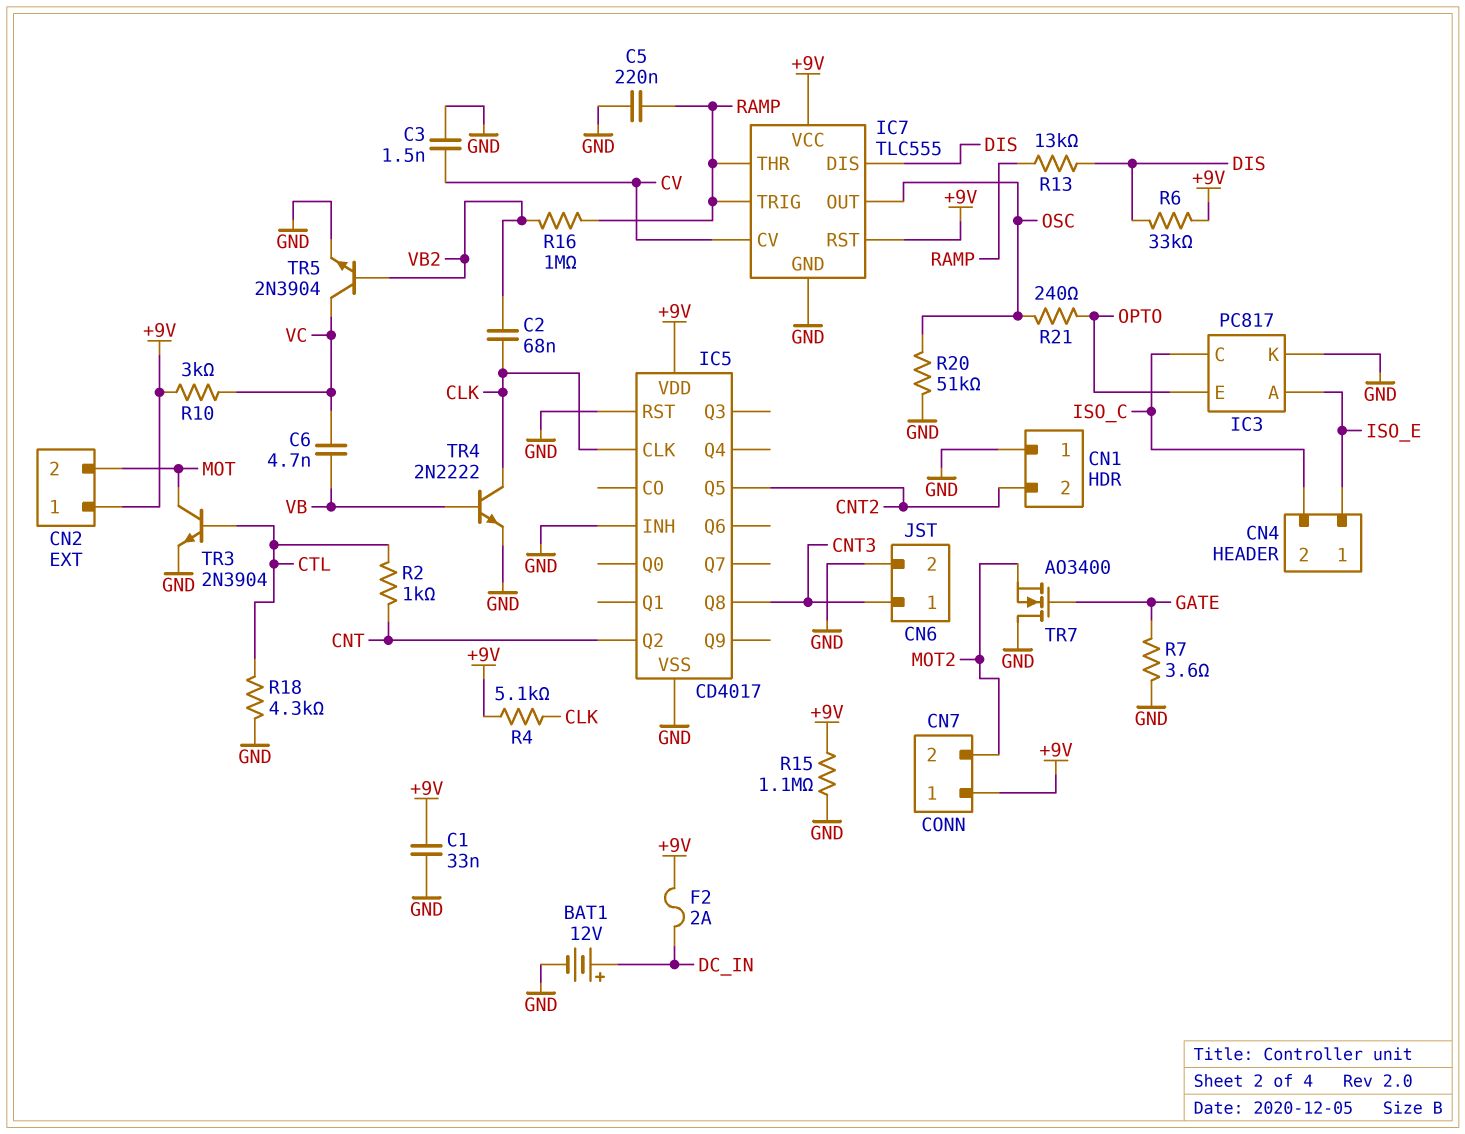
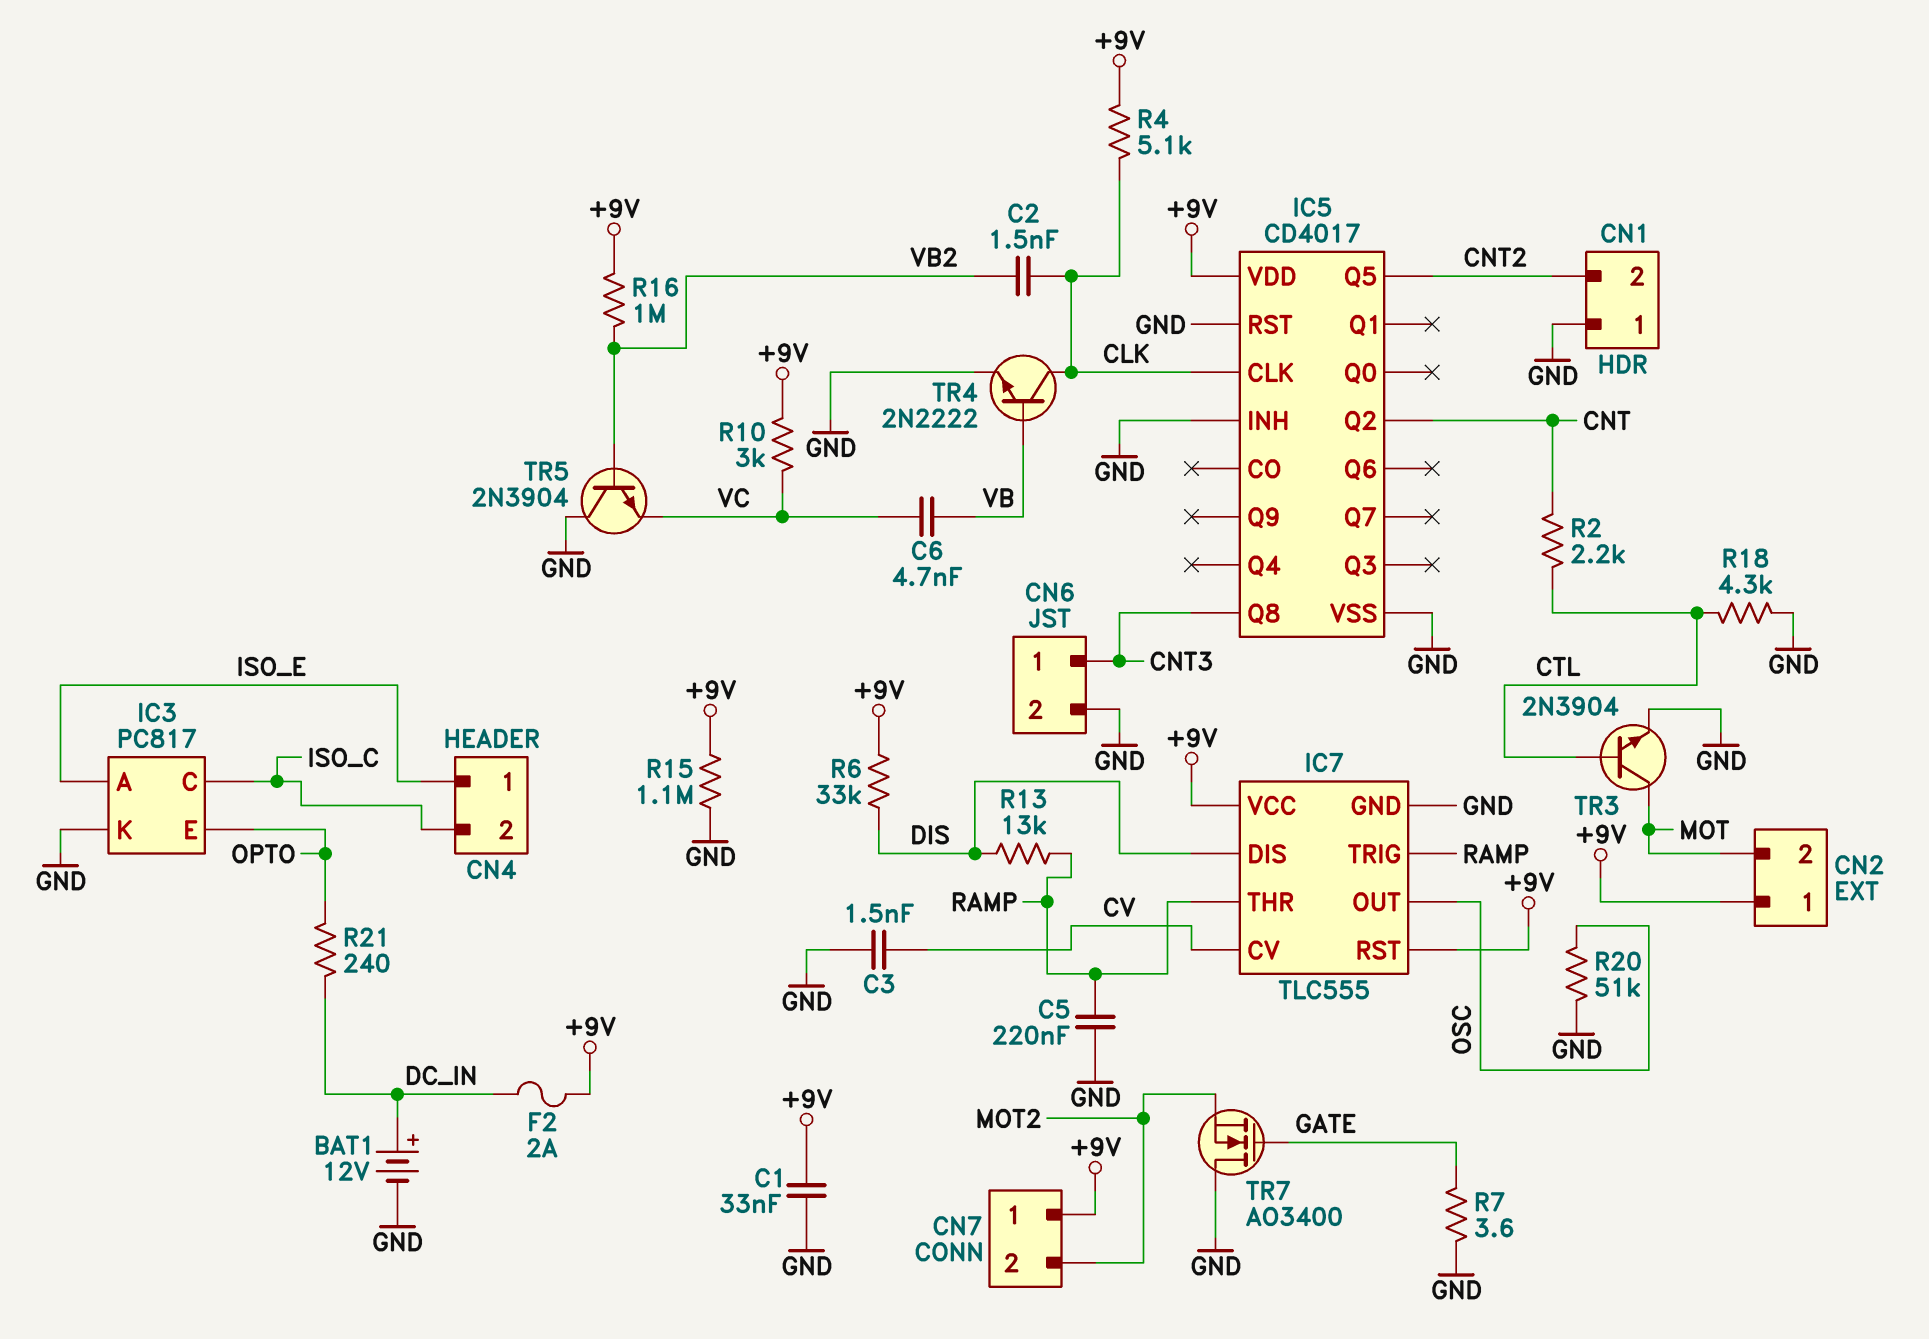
C2: 68nF (CLK, VB2) -> 1.5nF (CLK, VB2)
R2: 1k (CNT, CTL) -> 2.2k (CNT, CTL)
R16: 1M (RAMP, VB2) -> 1M (+9V, VB2)
R21: 240 (OPTO, OSC) -> 240 (DC_IN, OPTO)
TR5: NPN 2N3904 (B VB2, C VC, E GND) -> NPN 2N3904 (B VB2, C GND, E VC)

